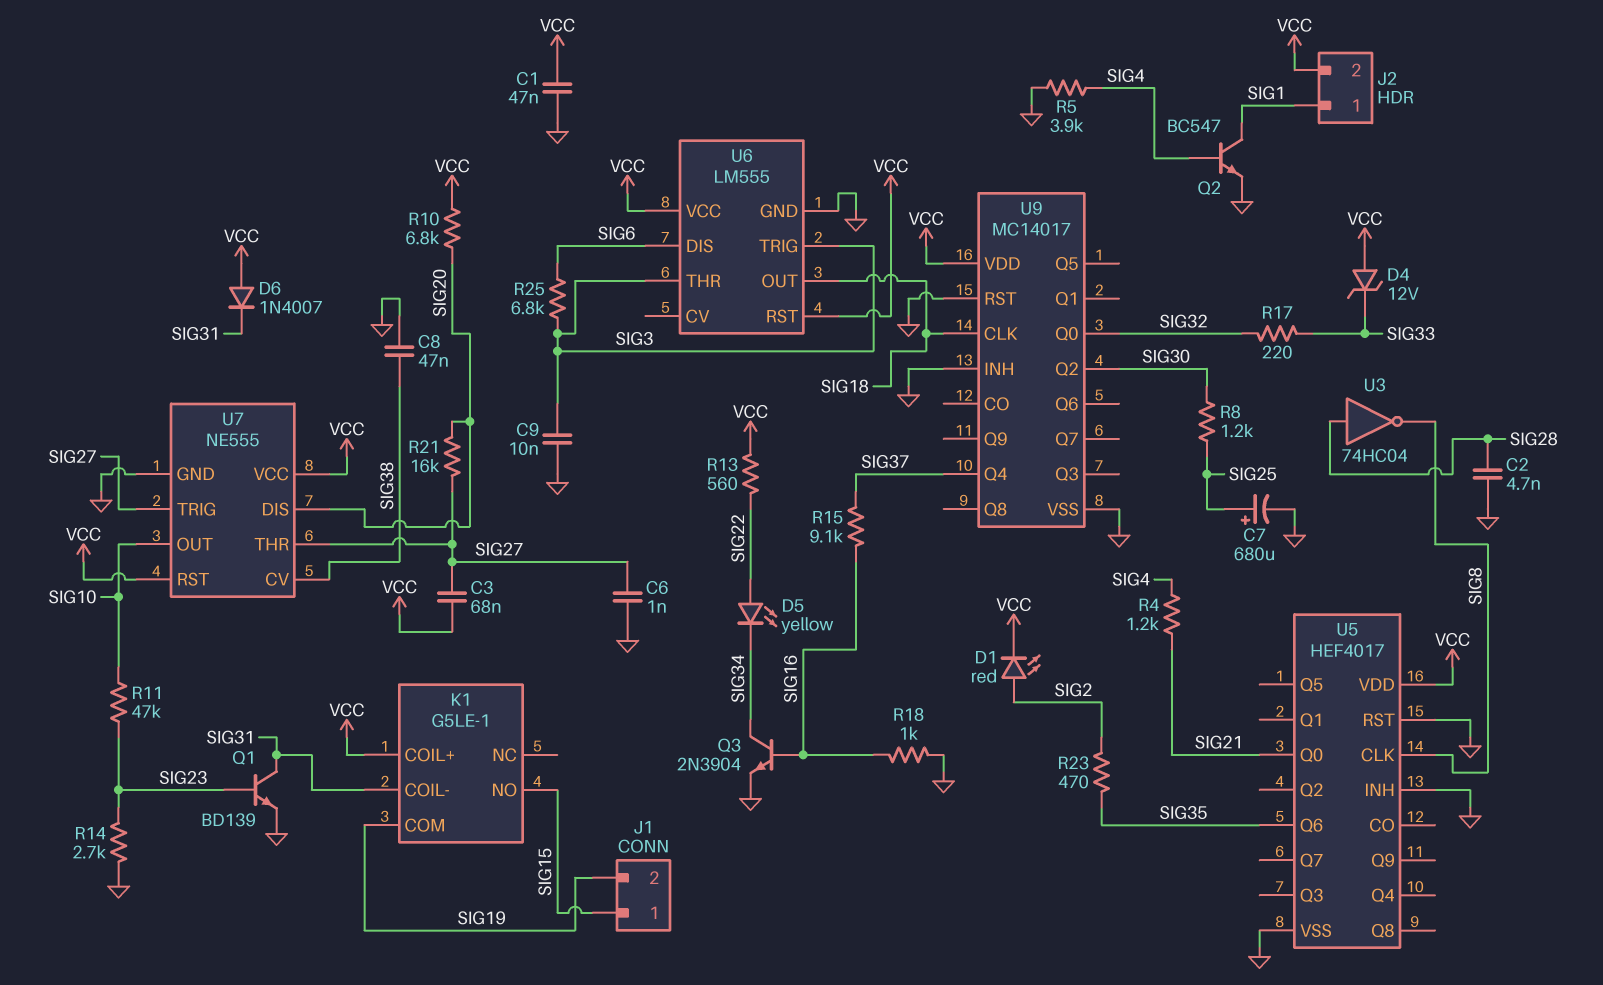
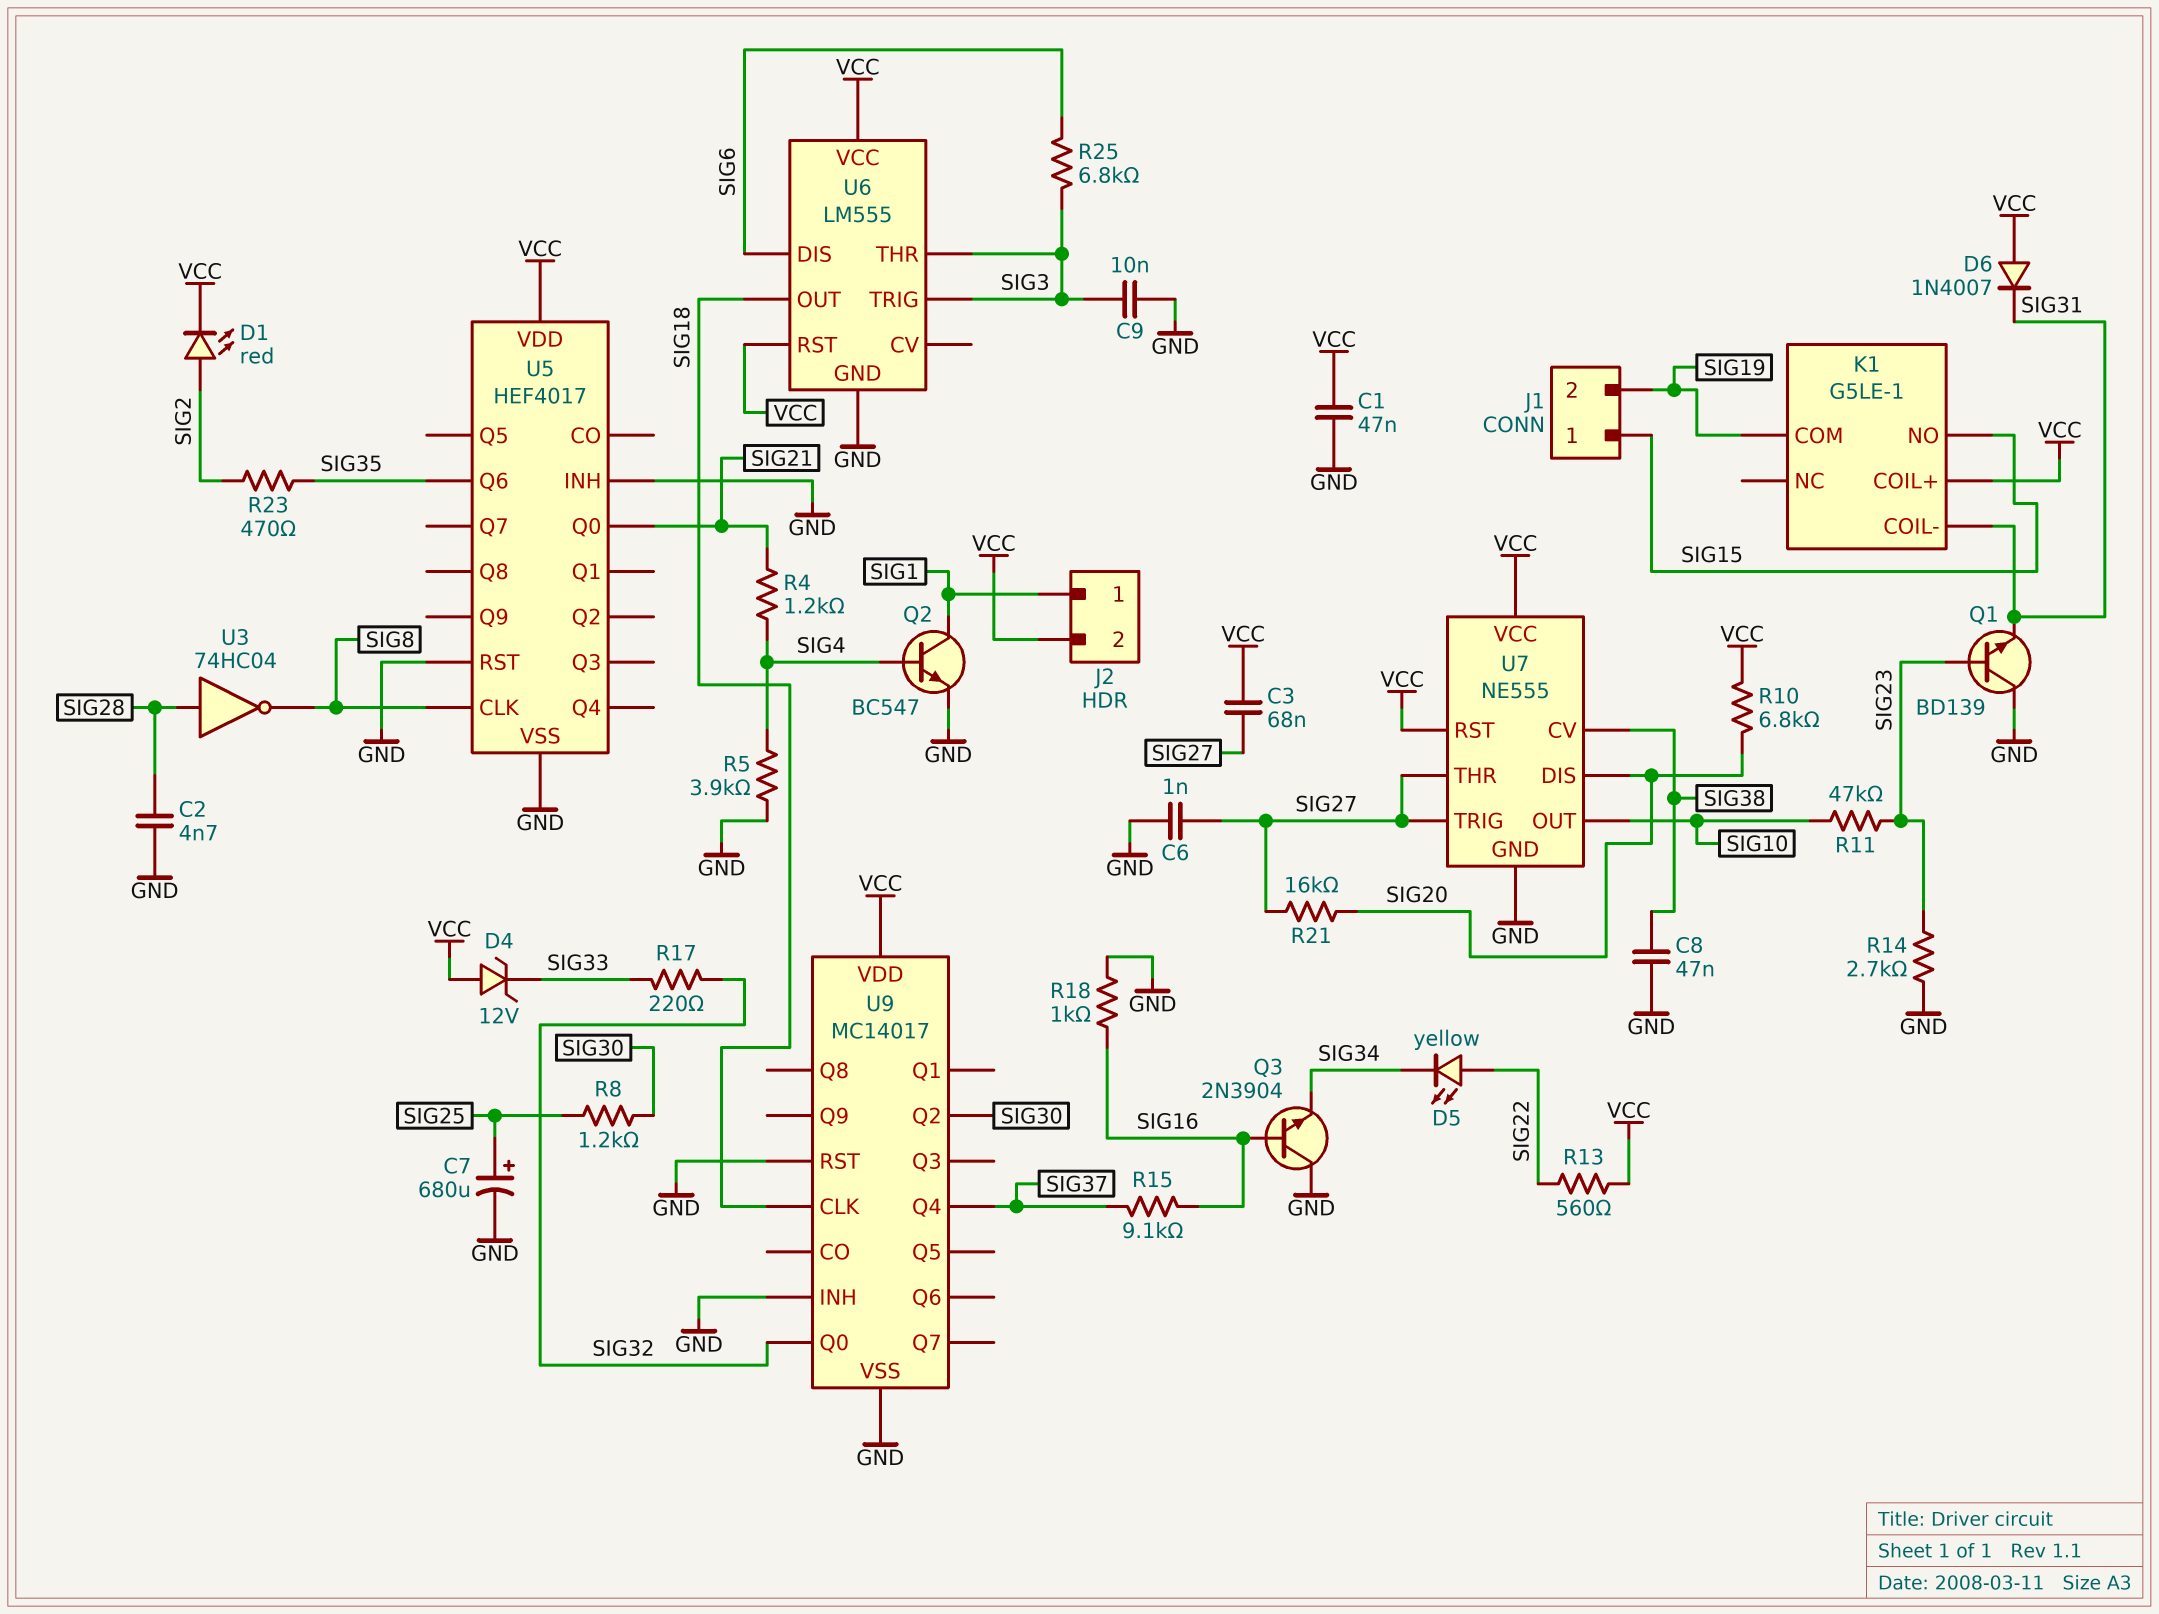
Q1: NPN BD139 (B SIG23, C SIG31, E GND) -> NPN BD139 (B SIG23, C GND, E SIG31)
Q3: NPN 2N3904 (B SIG16, C SIG34, E GND) -> NPN 2N3904 (B SIG16, C GND, E SIG34)

